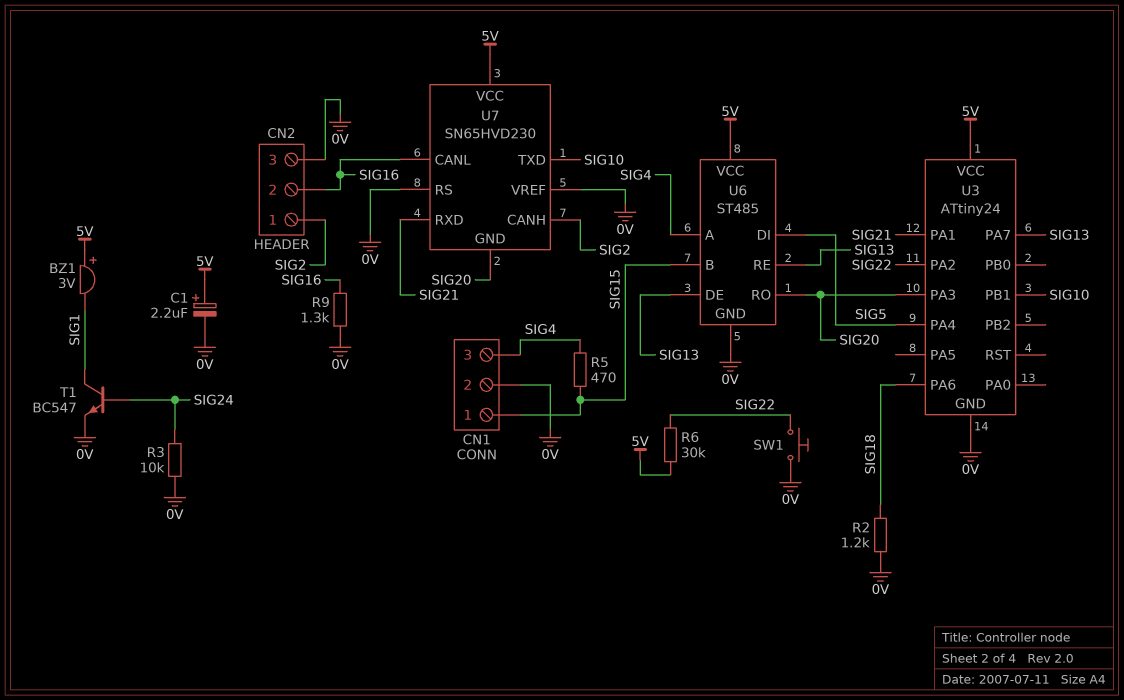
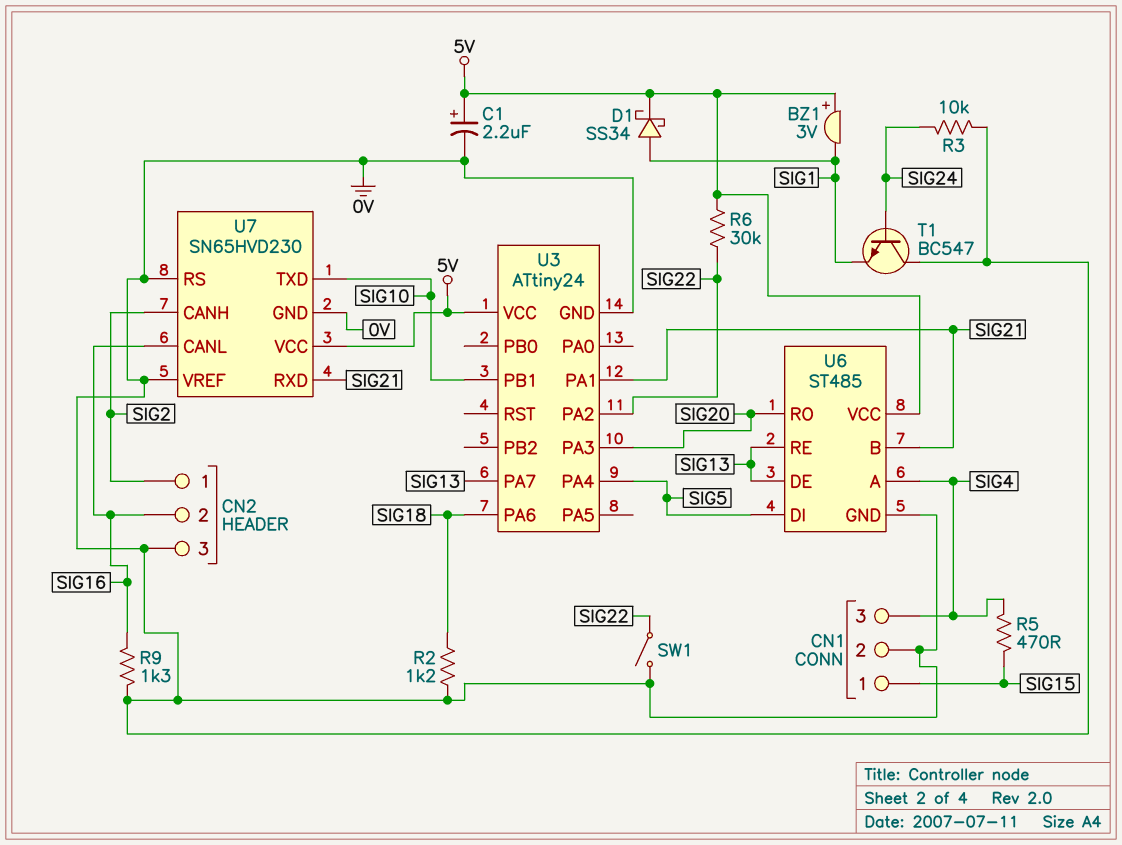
D1: none -> schottky SS34 (A SIG1, K 5V)
SW1: button (0V, SIG22) -> switch (0V, SIG22)
T1: NPN BC547 (B SIG24, C SIG1, E 0V) -> NPN BC547 (B SIG24, C 0V, E SIG1)
U6 pin B: SIG15 -> SIG21
U7 pin GND: SIG20 -> 0V

